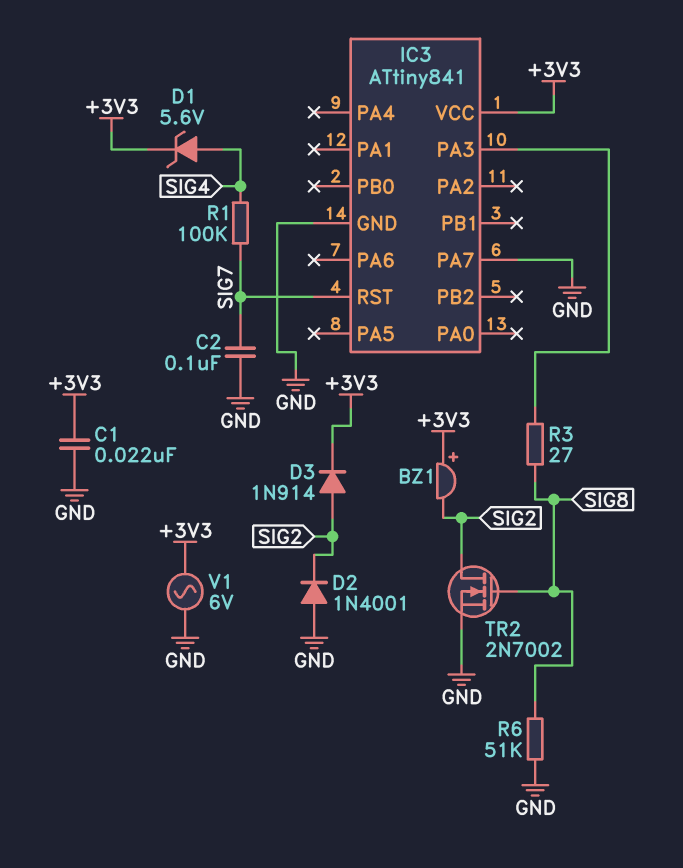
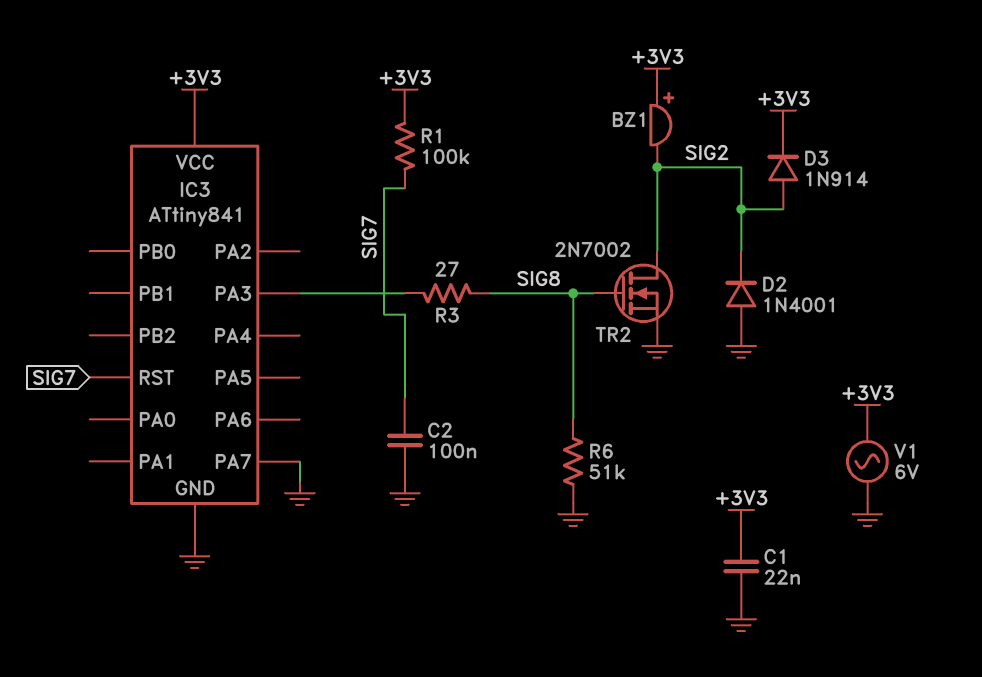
D1: zener 5.6V (A SIG4, K +3V3) -> none
R1: 100k (SIG4, SIG7) -> 100k (+3V3, SIG7)

